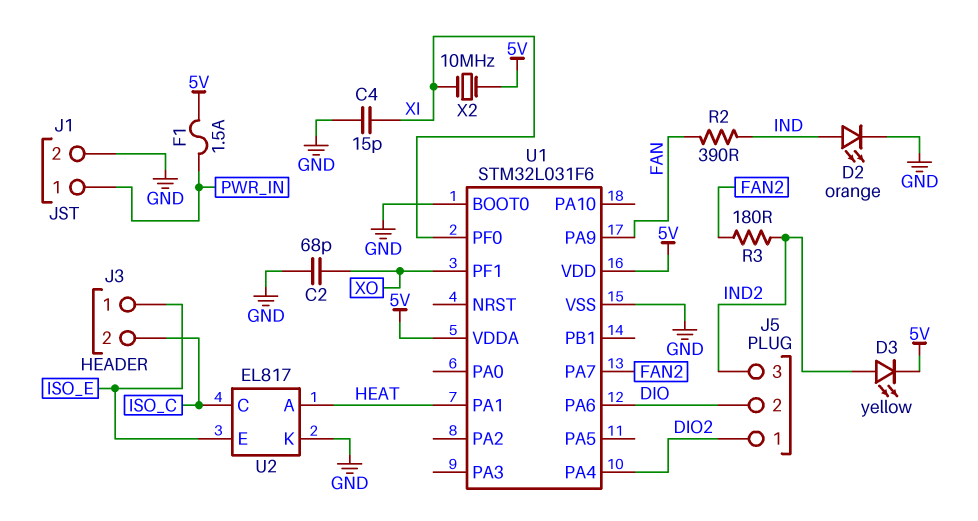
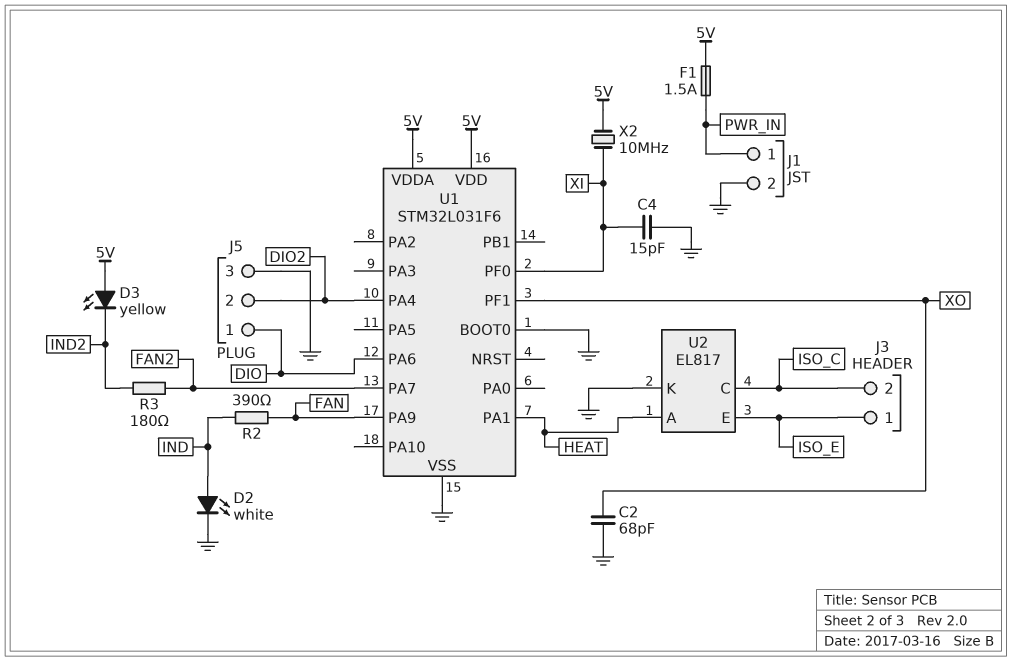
D2: LED orange (A IND, K GND) -> LED white (A IND, K GND)
D3: LED yellow (A IND2, K 5V) -> LED yellow (A 5V, K IND2)
J5 pin 1: DIO2 -> DIO
J5 pin 2: DIO -> DIO2
J5 pin 3: IND2 -> GND

